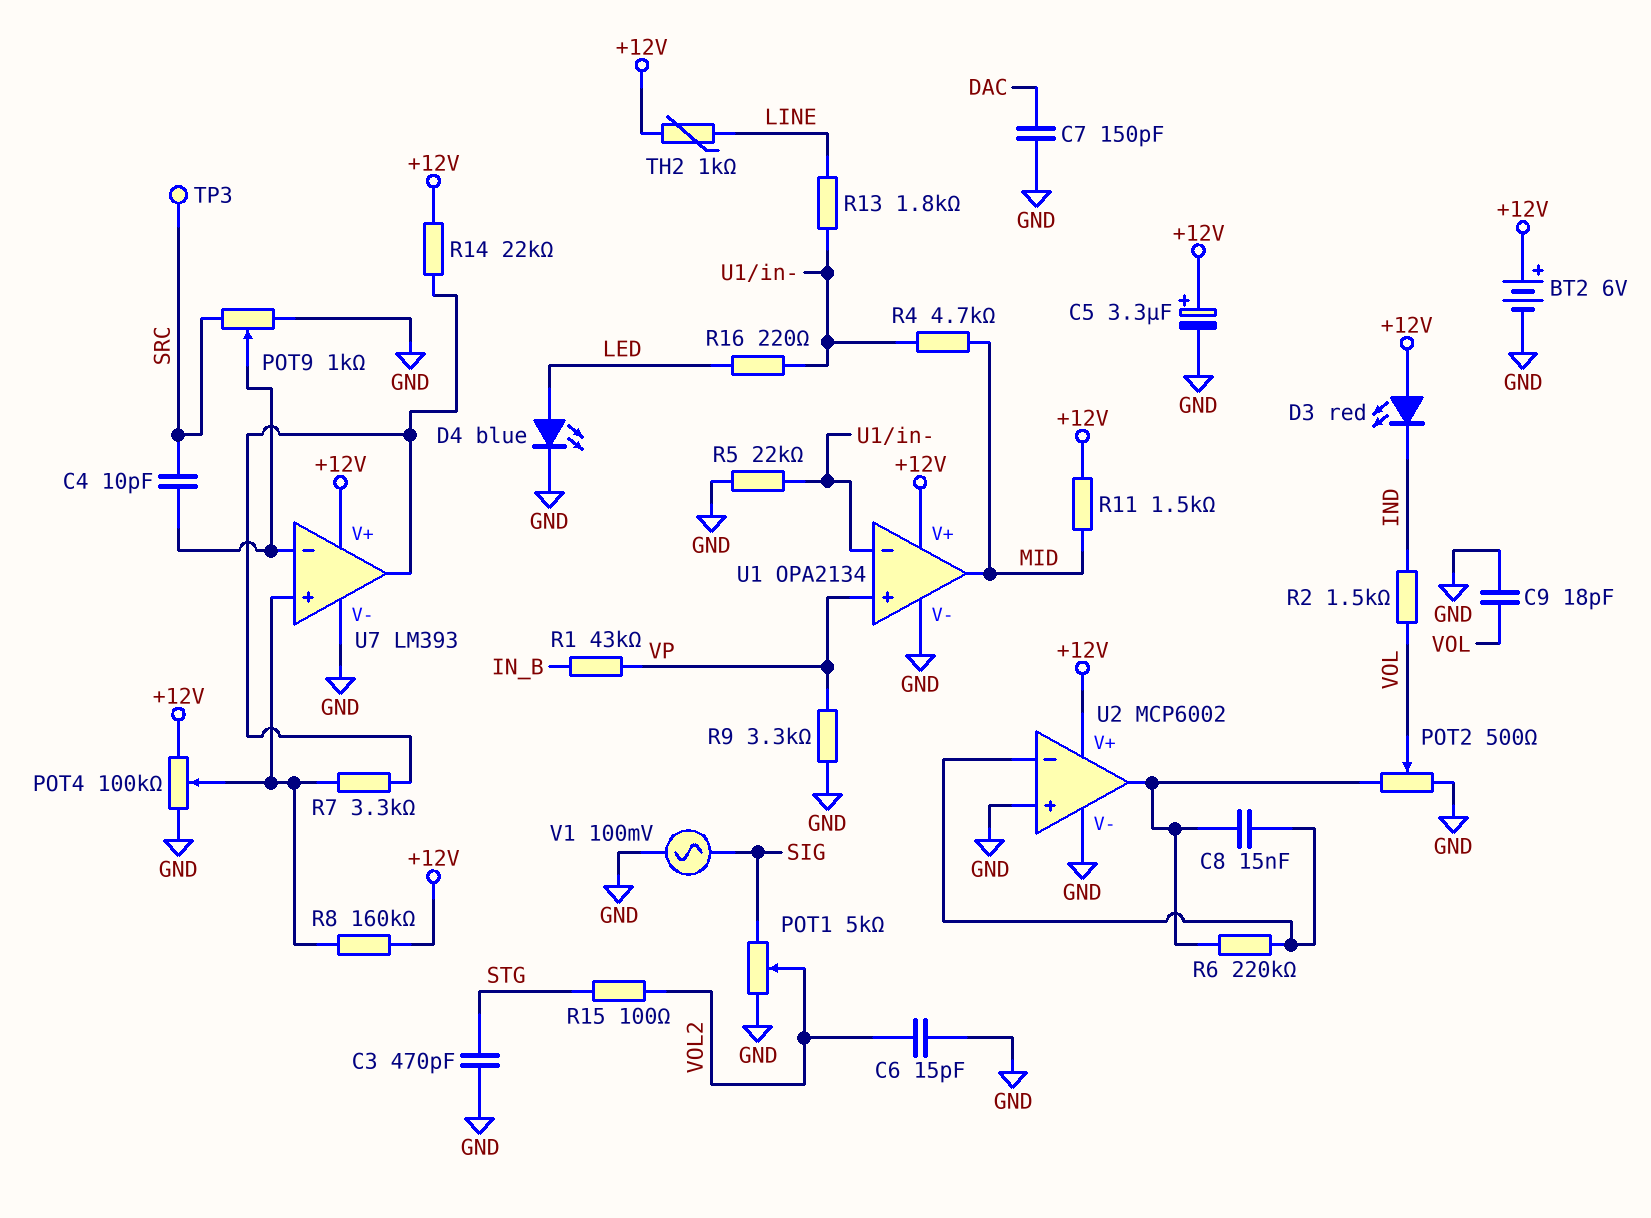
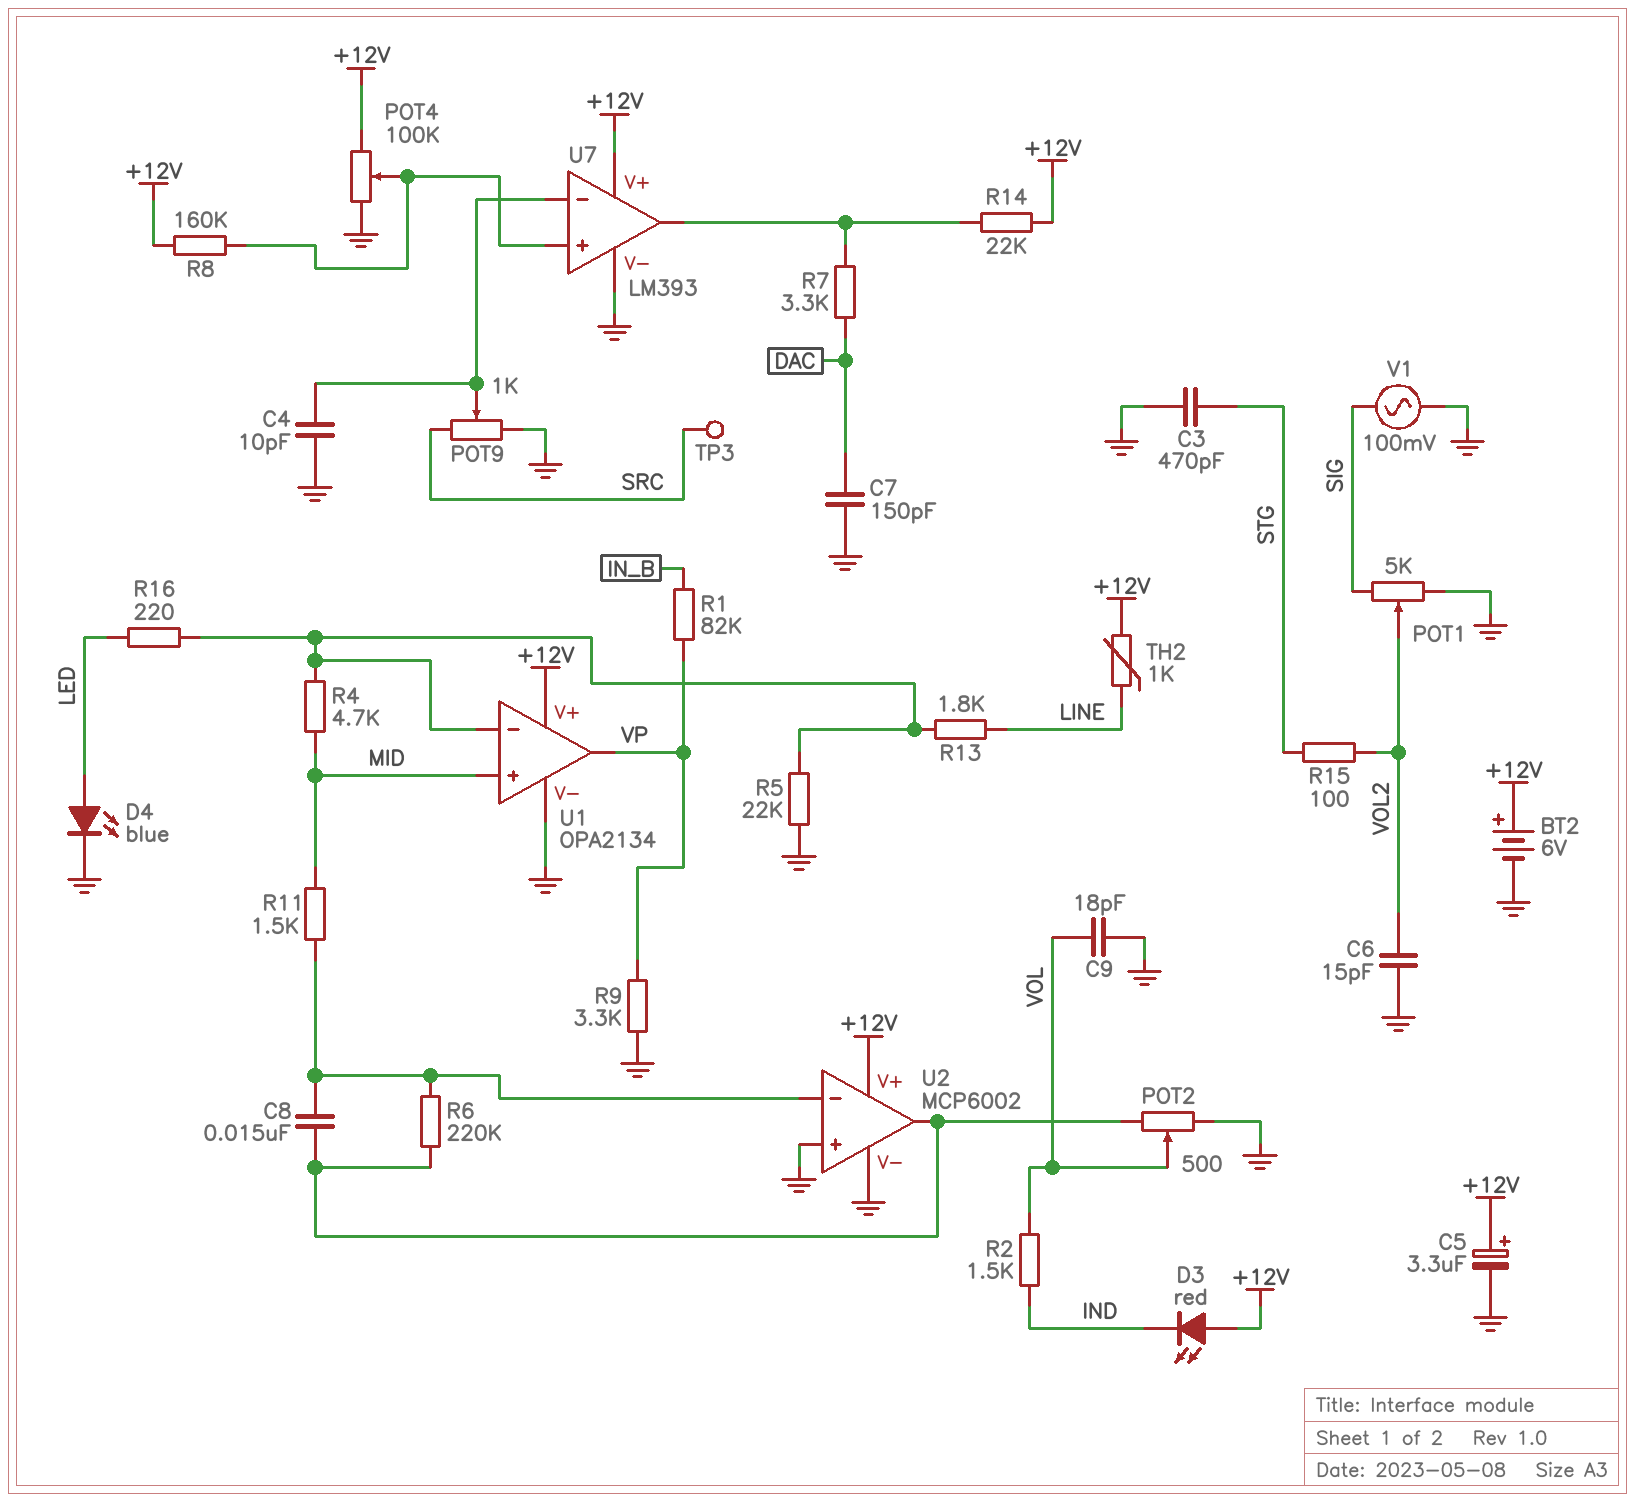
C4: 10pF (SRC, U7/in-) -> 10pF (GND, U7/in-)
R1: 43k (IN_B, VP) -> 82k (IN_B, VP)
R7: 3.3k (U7/in+, U7/out) -> 3.3k (DAC, U7/out)
R11: 1.5k (+12V, MID) -> 1.5k (MID, U2/in-)
U1 pin in+: VP -> MID
U1 pin out: MID -> VP

